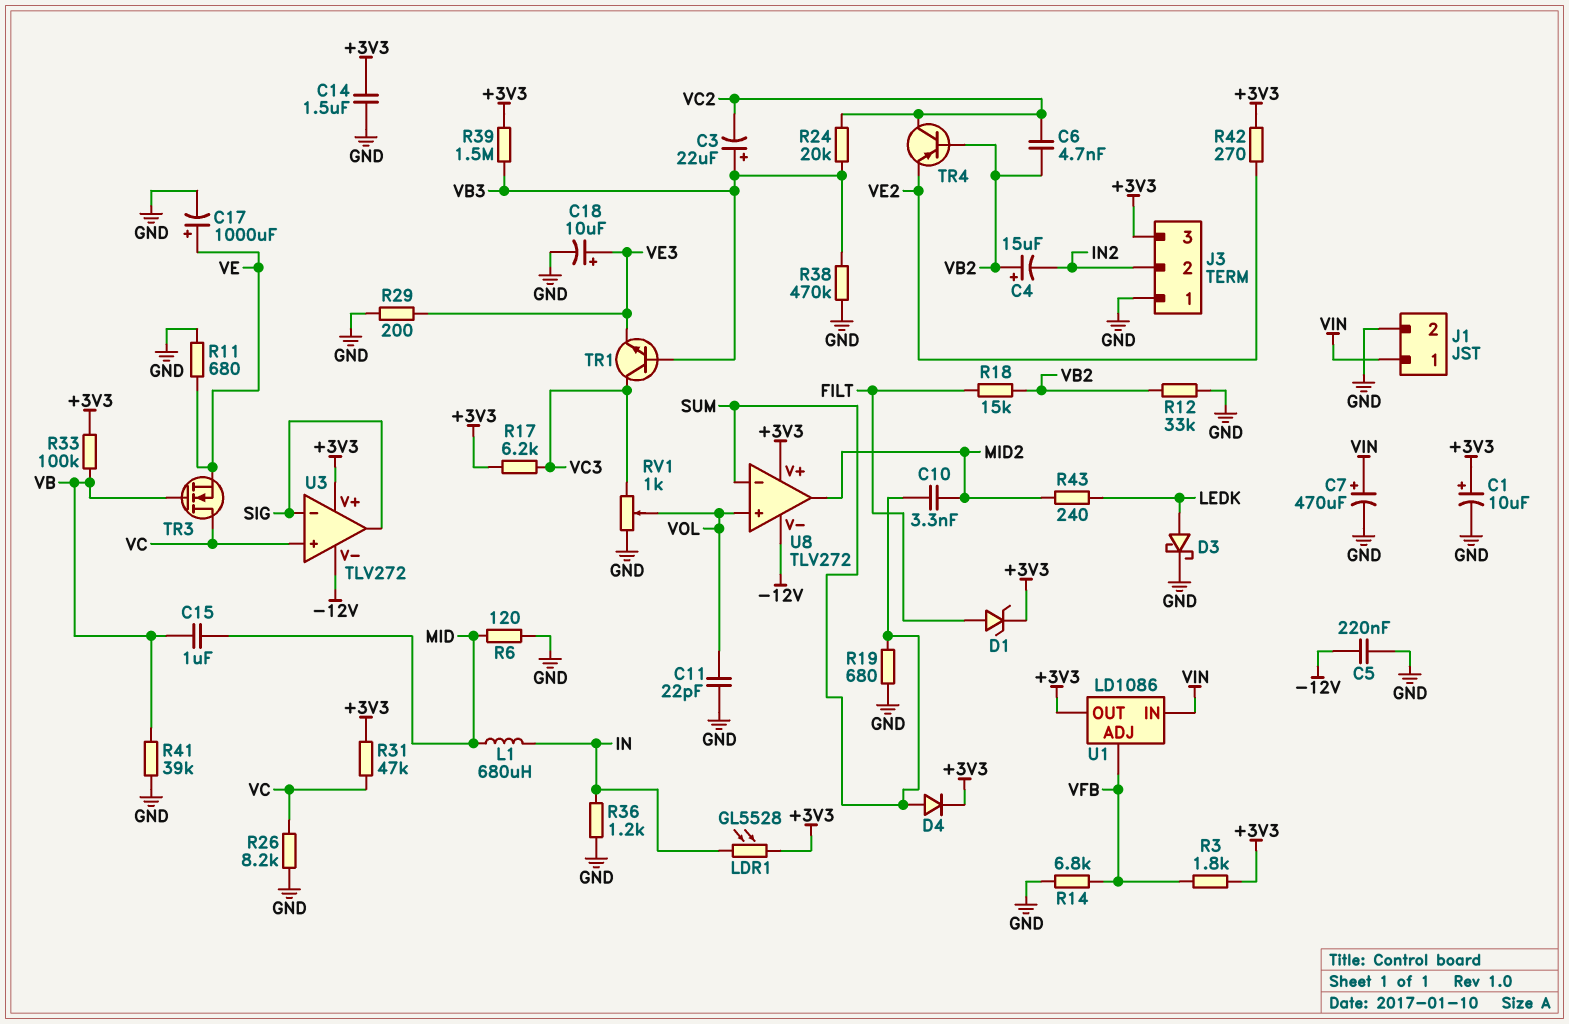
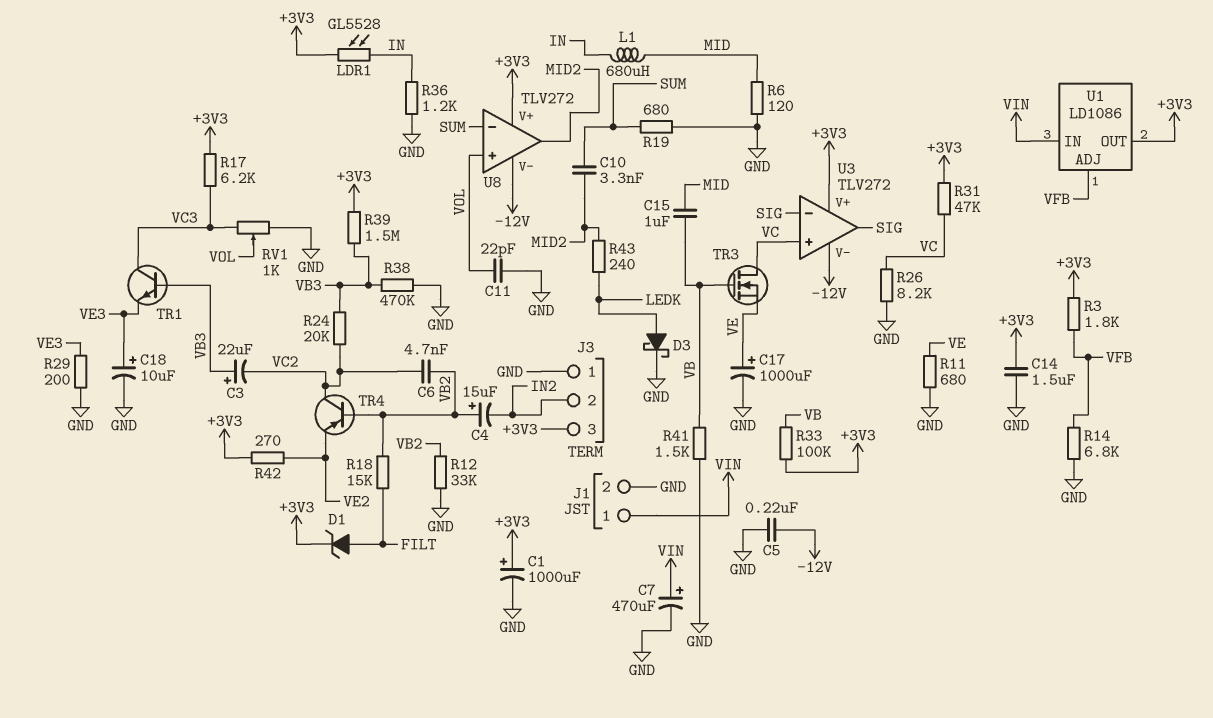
C1: 10uF (plus +3V3, minus GND) -> 1000uF (plus +3V3, minus GND)
D4: diode (A SUM, K +3V3) -> none
R41: 39k (GND, VB) -> 1.5k (GND, VB)

